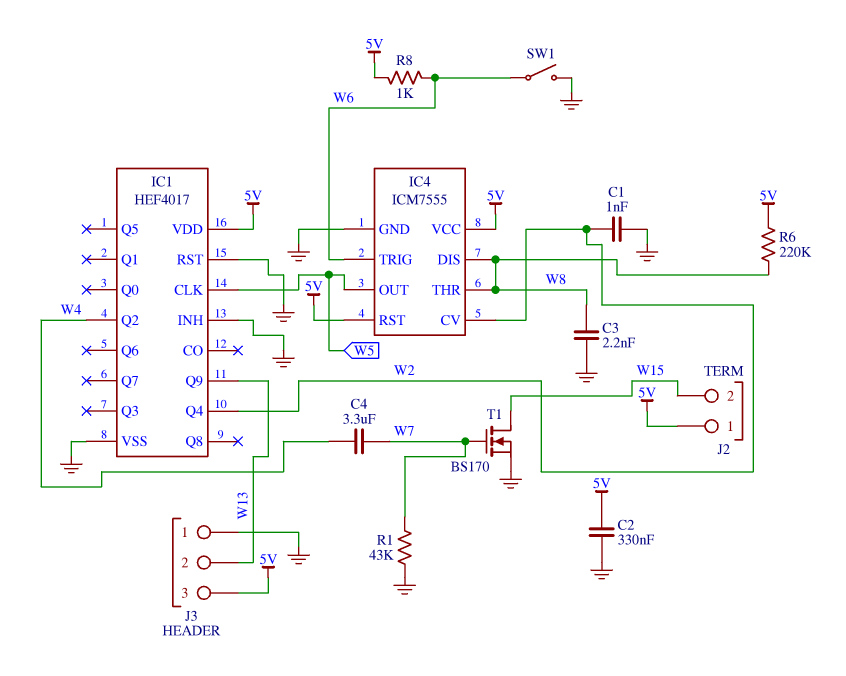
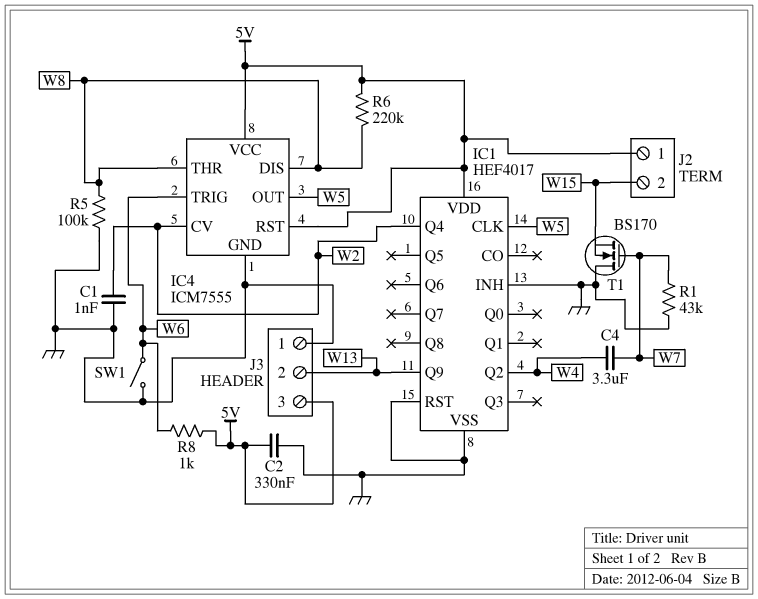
C3: 2.2nF (GND, W8) -> none
R5: none -> 100k (GND, W8)
T1: NMOS BS170 (G W7, D W15, S GND) -> NMOS BS170 (G W7, D GND, S W15)

